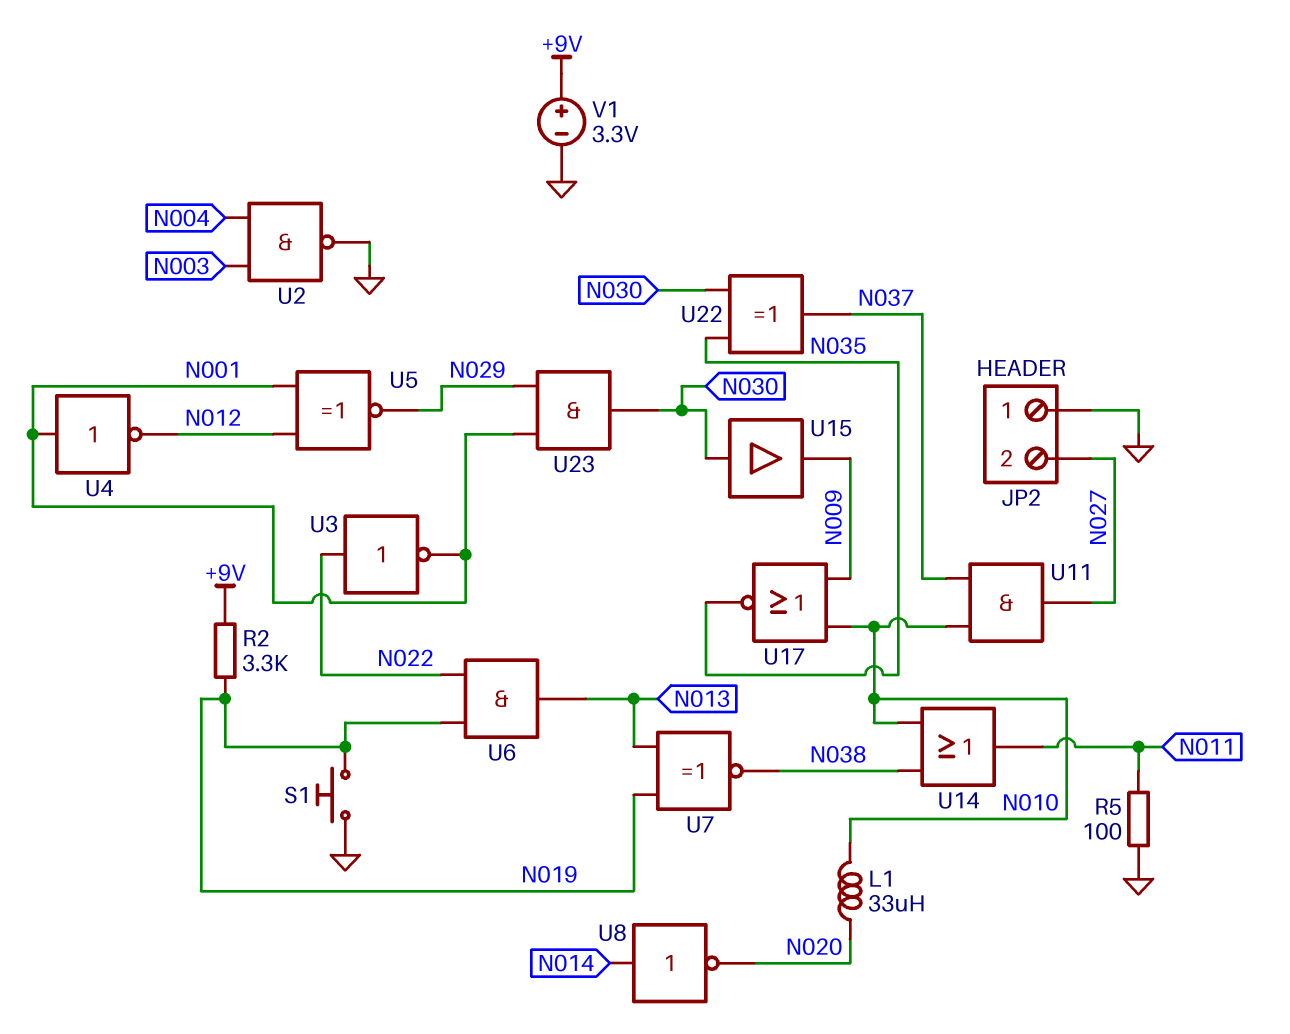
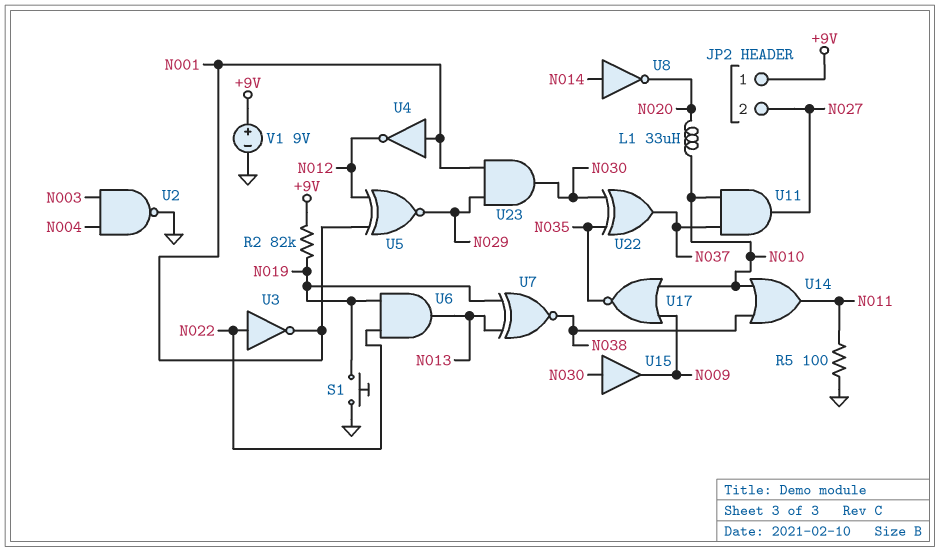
JP2 pin 1: GND -> +9V
R2: 3.3k (+9V, N019) -> 82k (+9V, N019)
V1: 3.3V (plus +9V, minus GND) -> 9V (plus +9V, minus GND)

